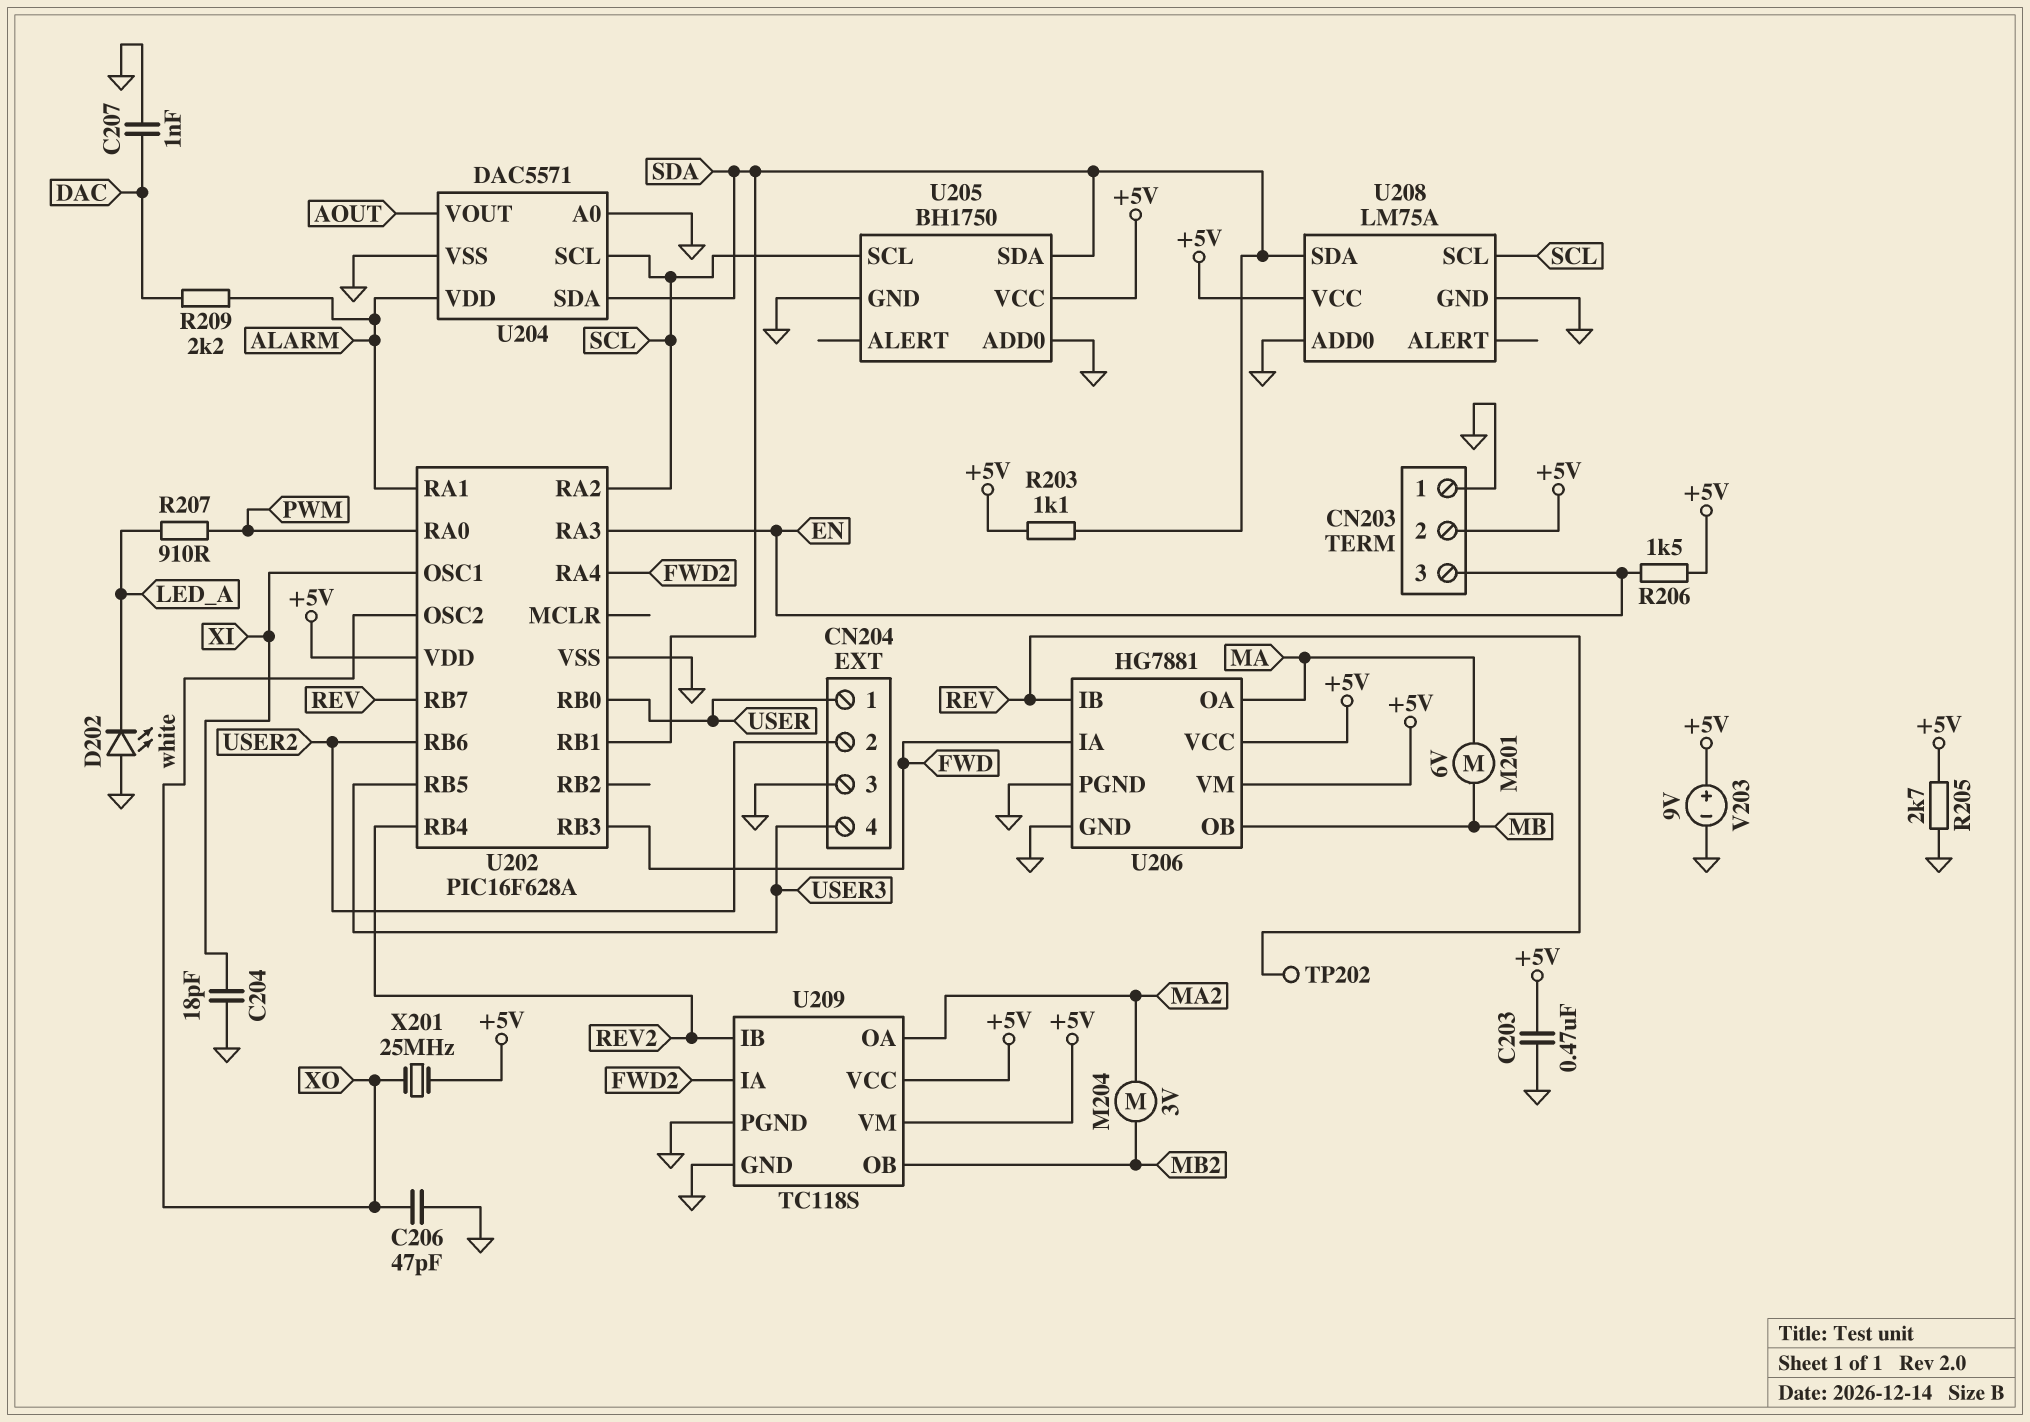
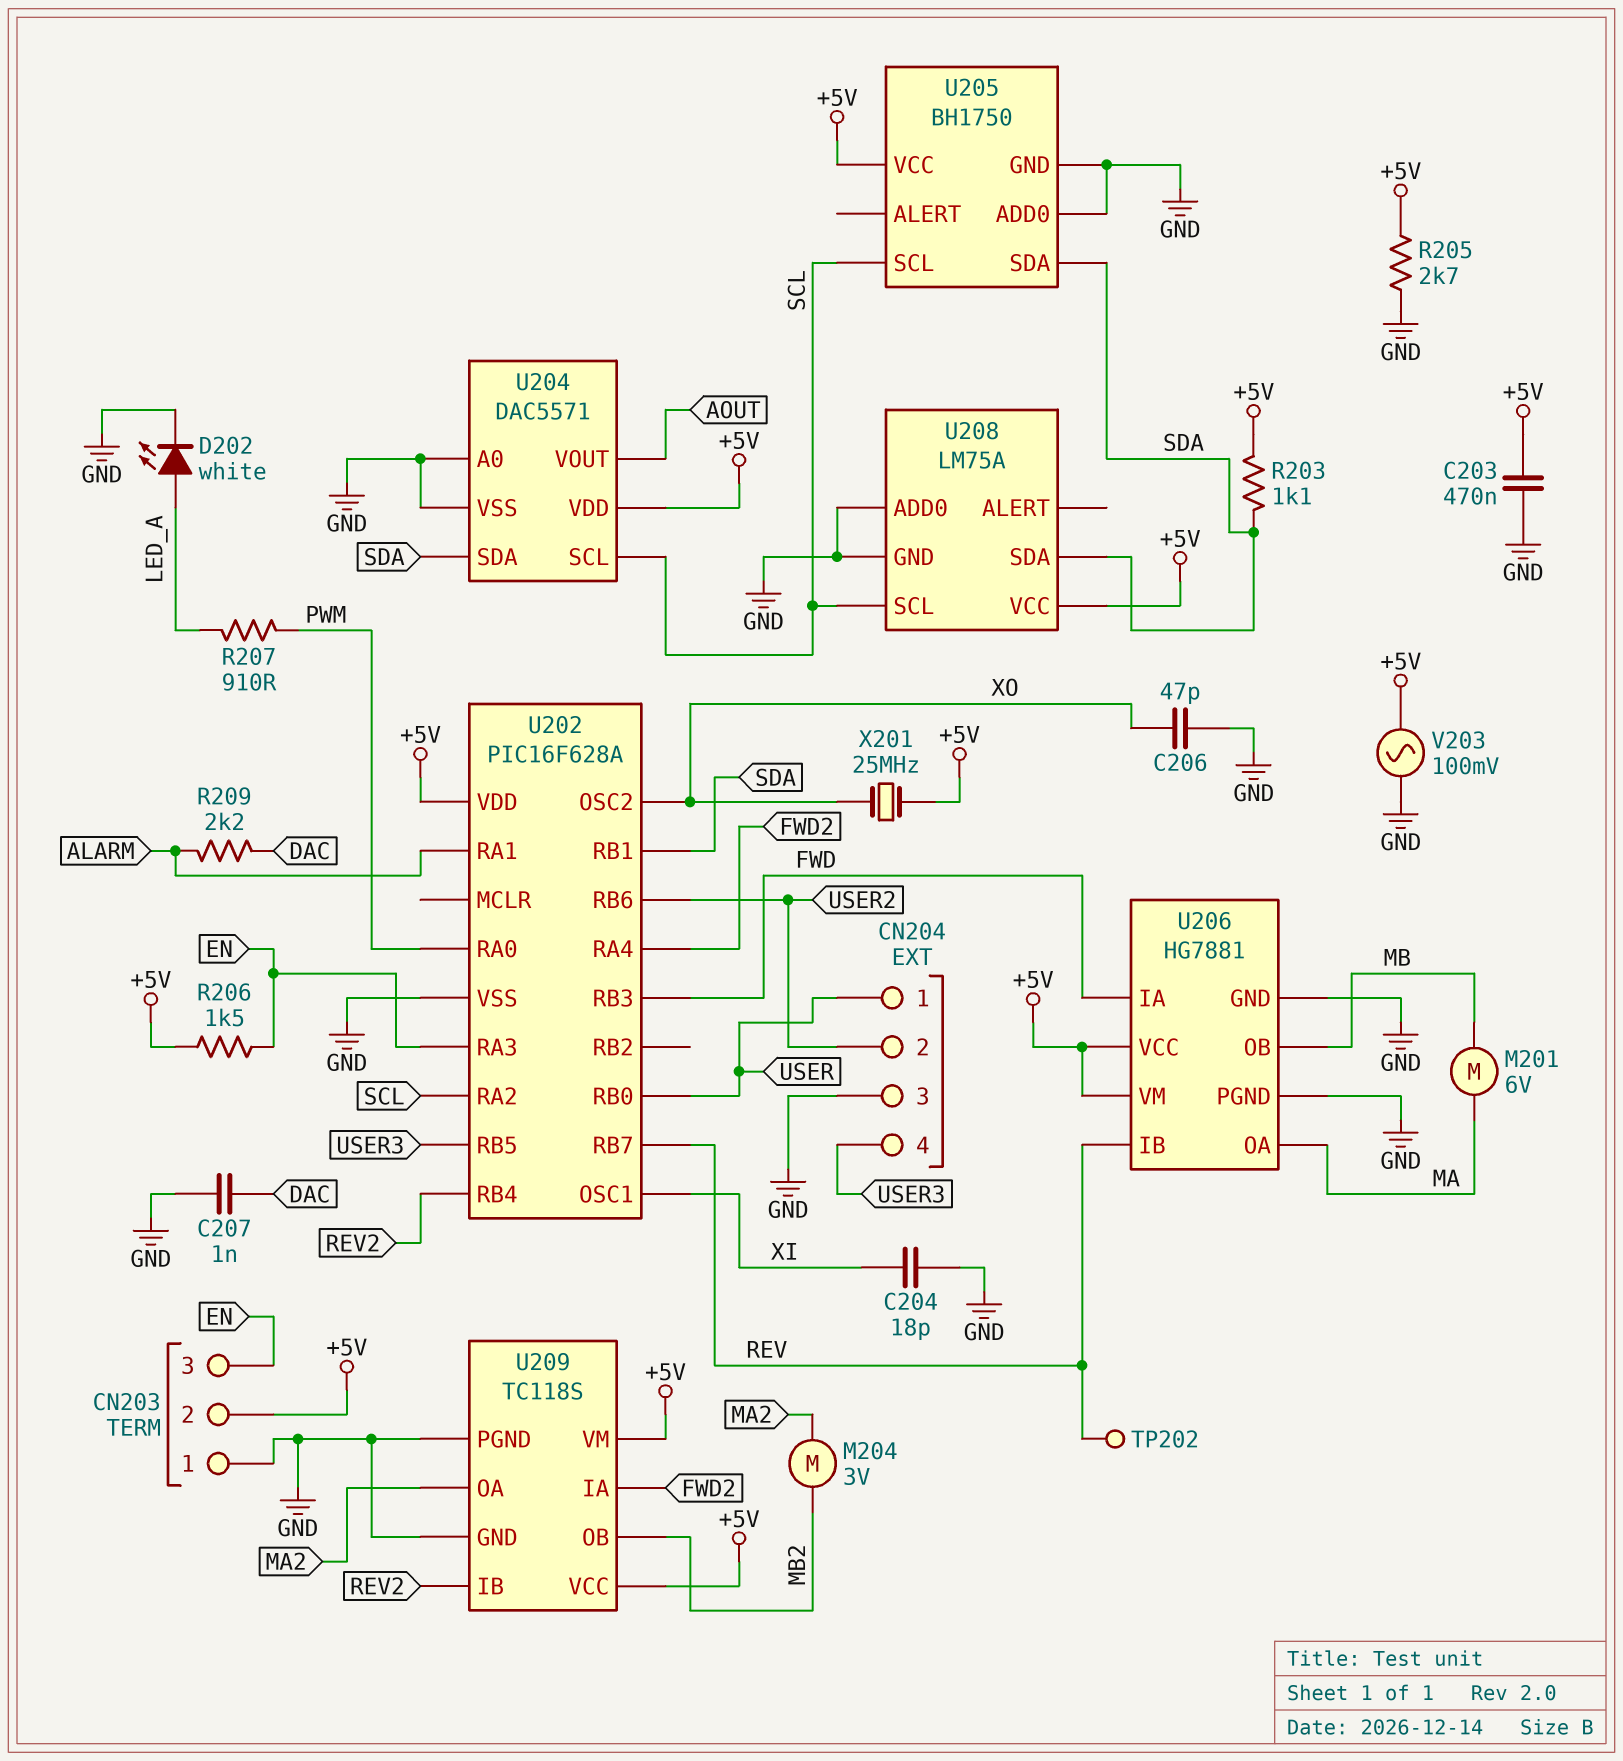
D202: LED white (A GND, K LED_A) -> LED white (A LED_A, K GND)
U204 pin VDD: ALARM -> +5V
V203: 9V (plus +5V, minus GND) -> AC 100mV (+5V, GND)

